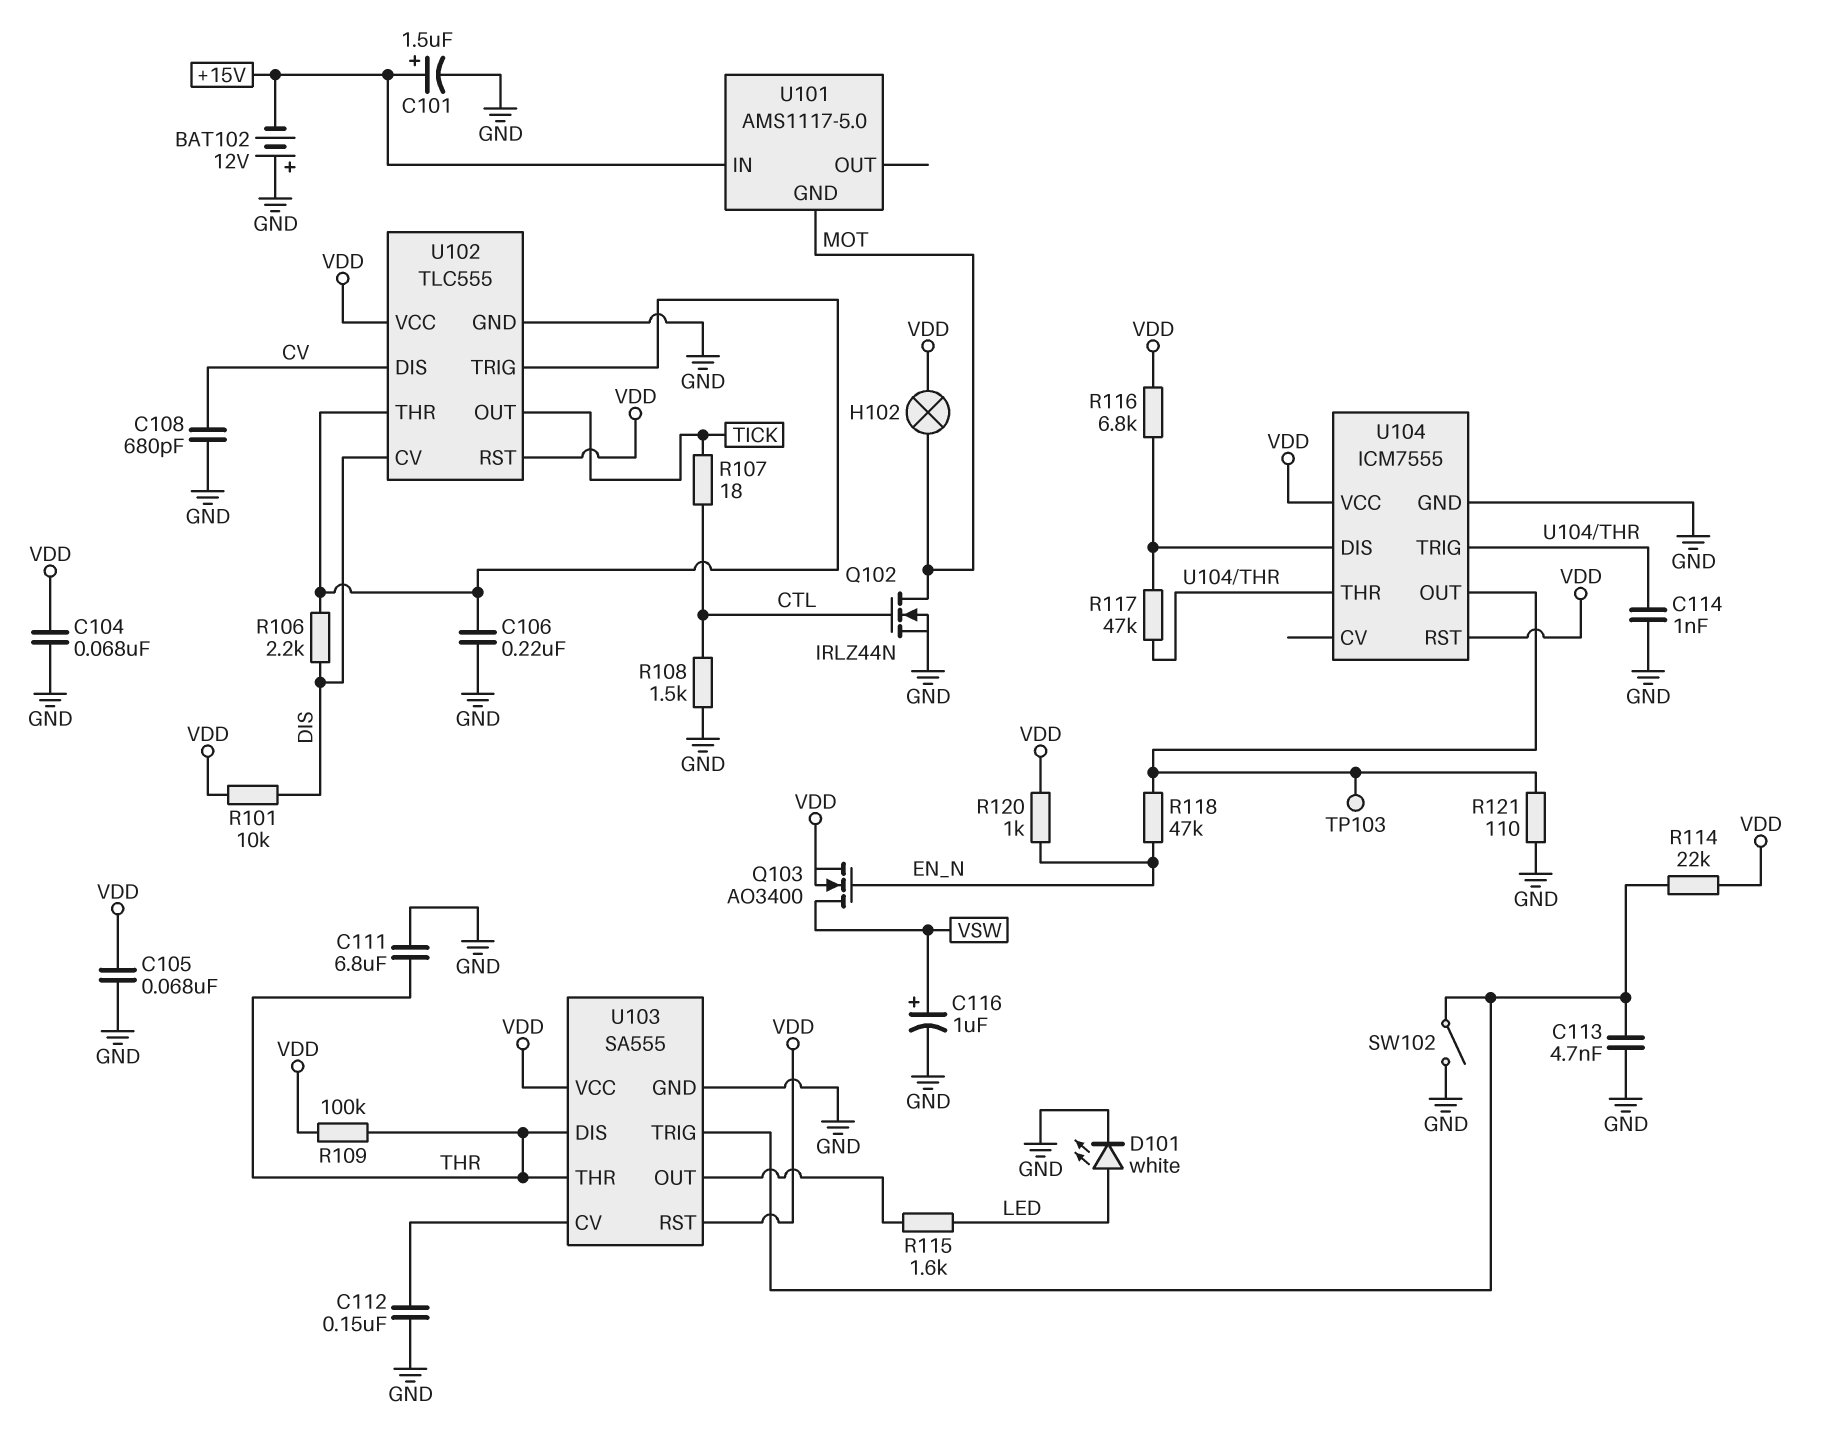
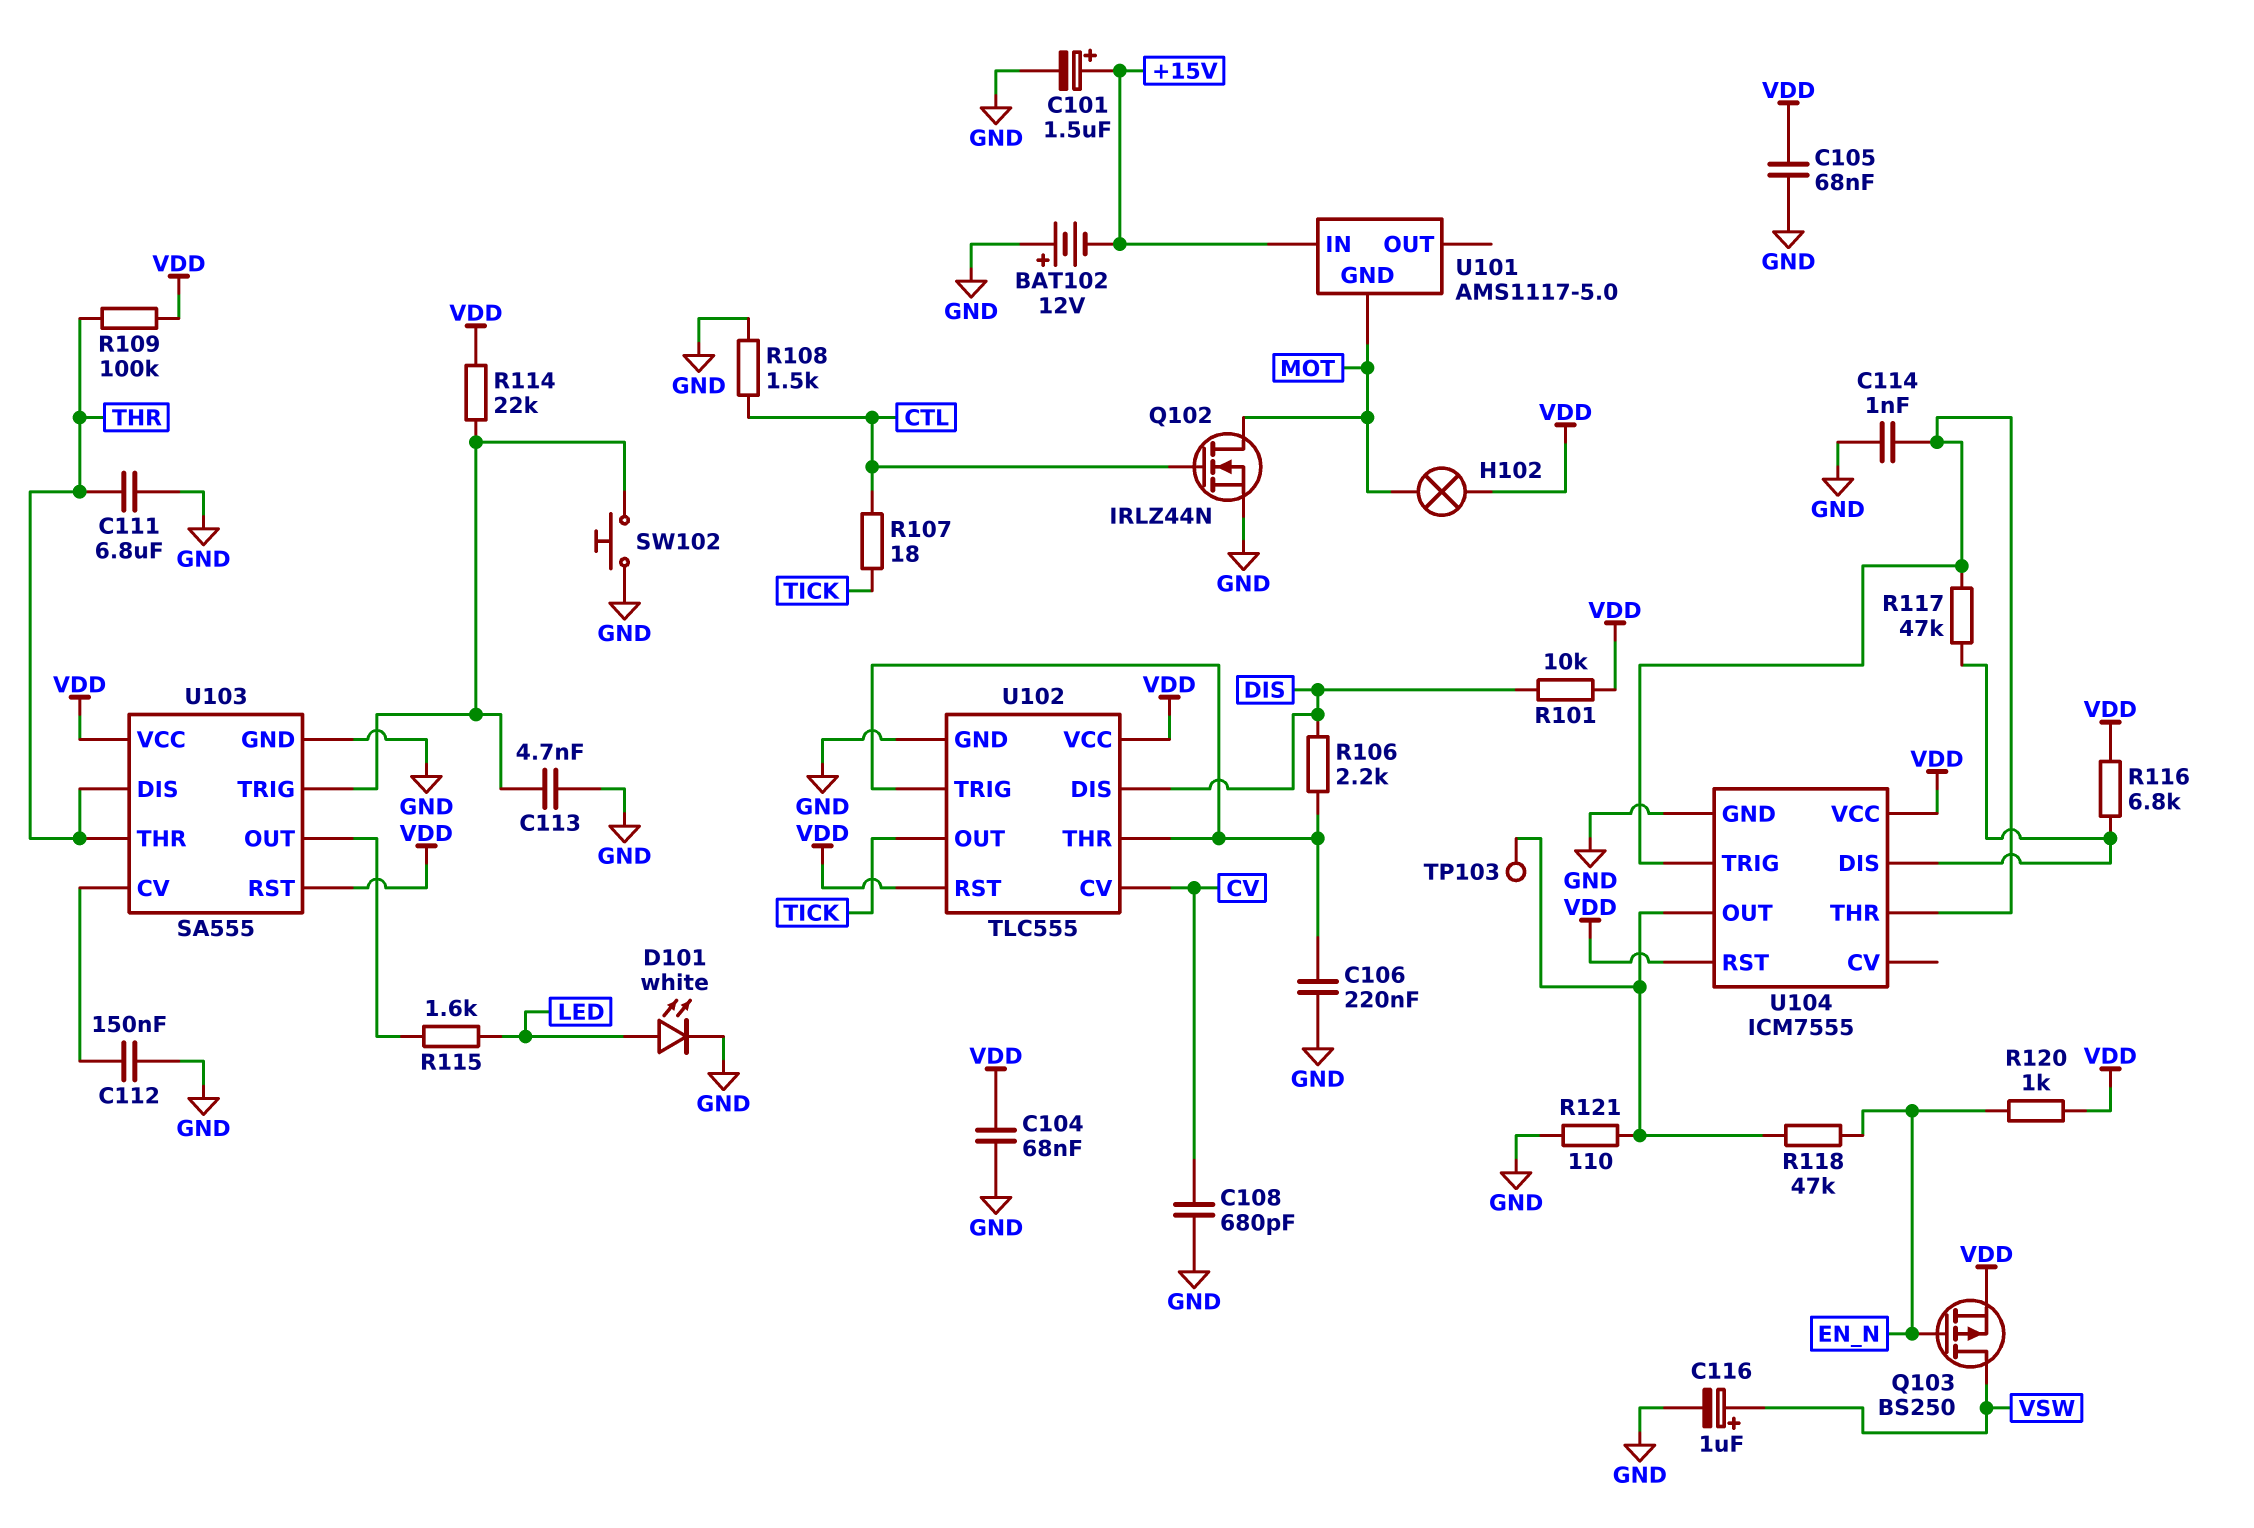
Q103: NMOS AO3400 (G EN_N, D VSW, S VDD) -> PMOS BS250 (G EN_N, D VSW, S VDD)
SW102: switch (GND, U103/TRIG) -> button (GND, U103/TRIG)
U102 pin CV: DIS -> CV
U102 pin DIS: CV -> DIS

